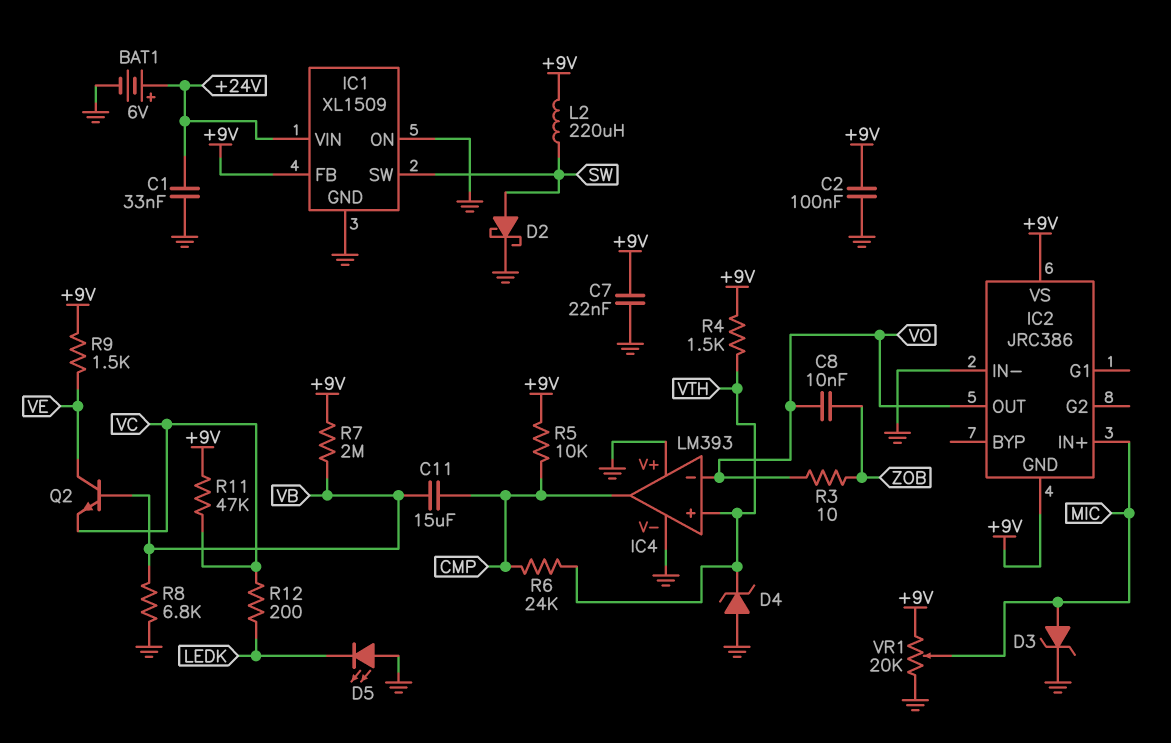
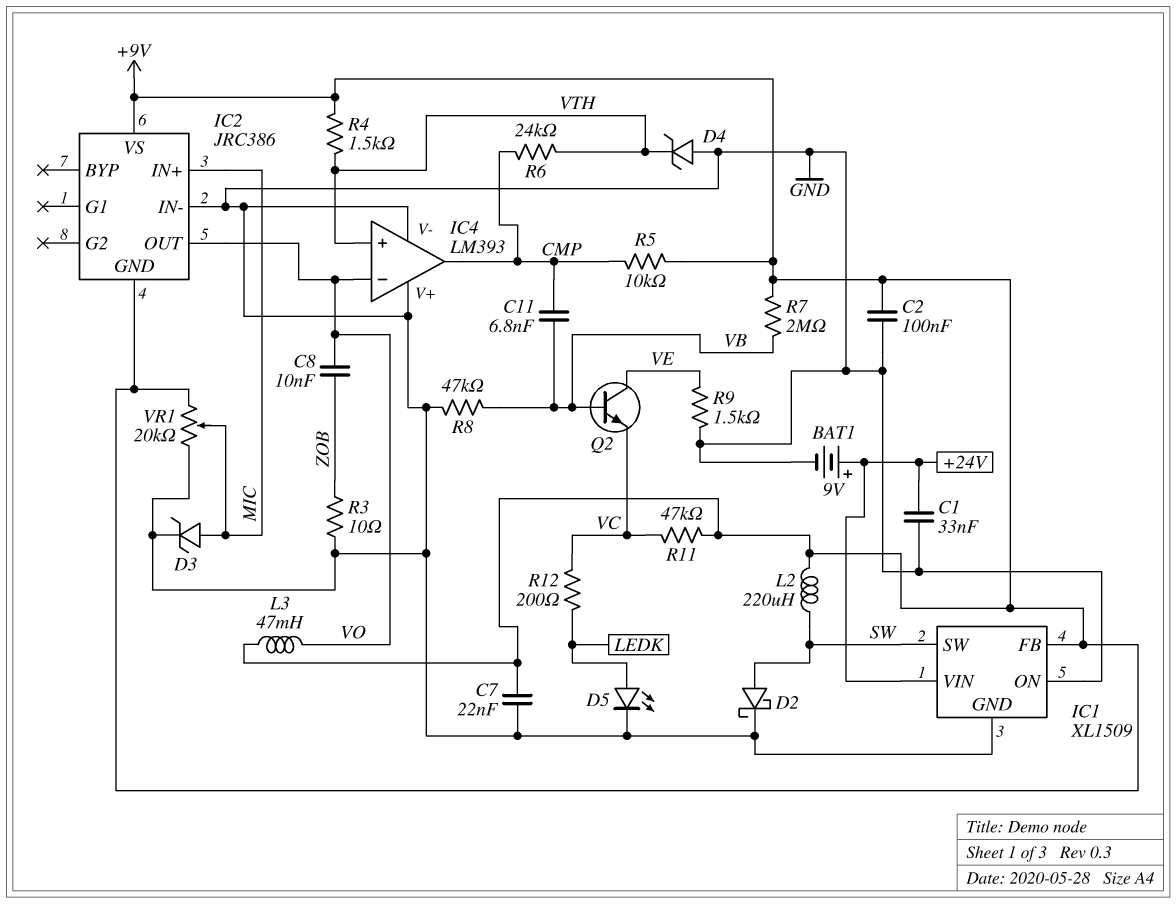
BAT1: 6V (plus +24V, minus GND) -> 9V (plus +24V, minus GND)
C11: 15uF (CMP, VB) -> 6.8nF (CMP, VB)
D5: LED (A GND, K LEDK) -> LED (A LEDK, K GND)
L3: none -> 47mH (+9V, VO)
R3: 10 (VO, ZOB) -> 10 (GND, ZOB)
R8: 6.8k (GND, VB) -> 47k (GND, VB)
R9: 1.5k (+9V, VE) -> 1.5k (GND, VE)

